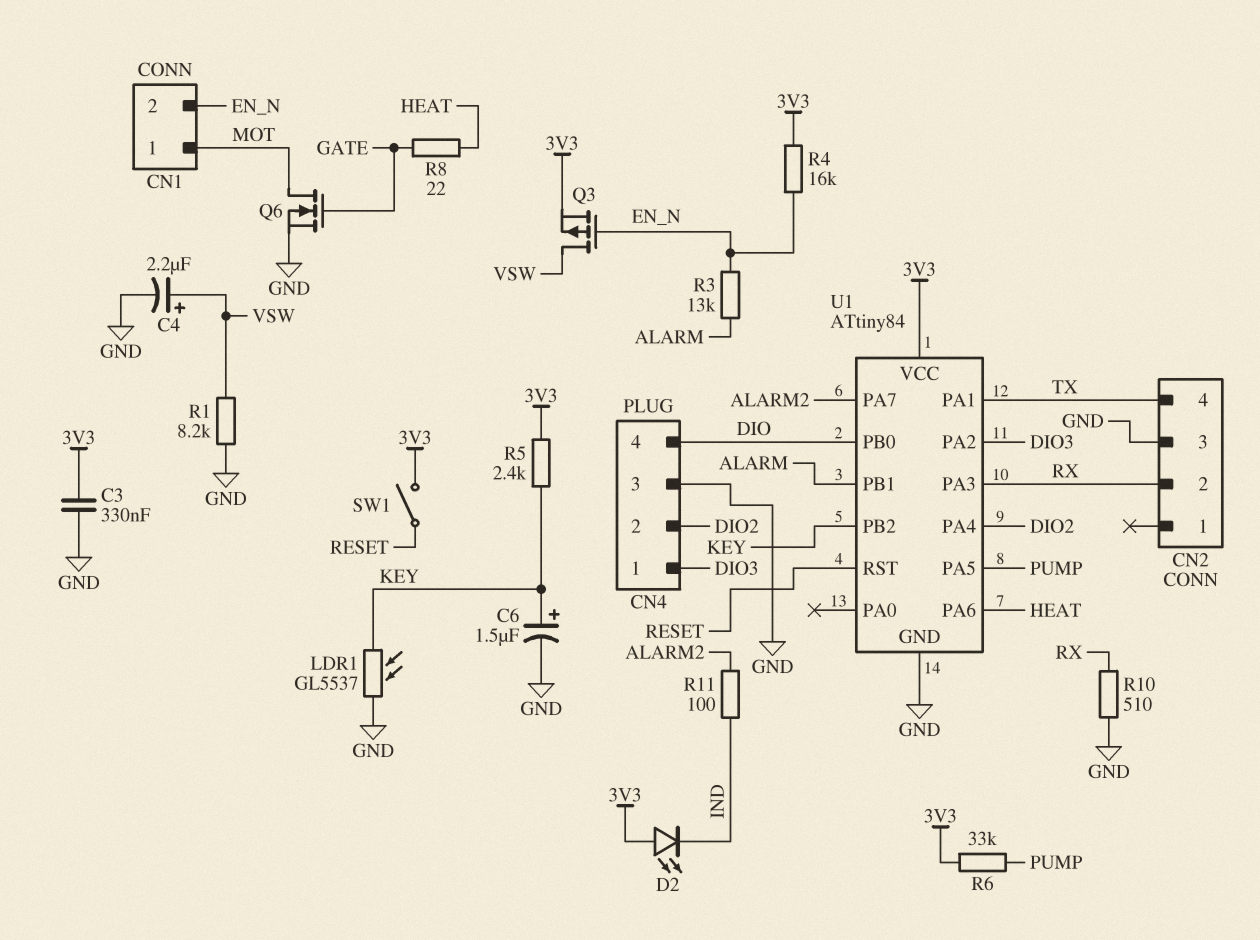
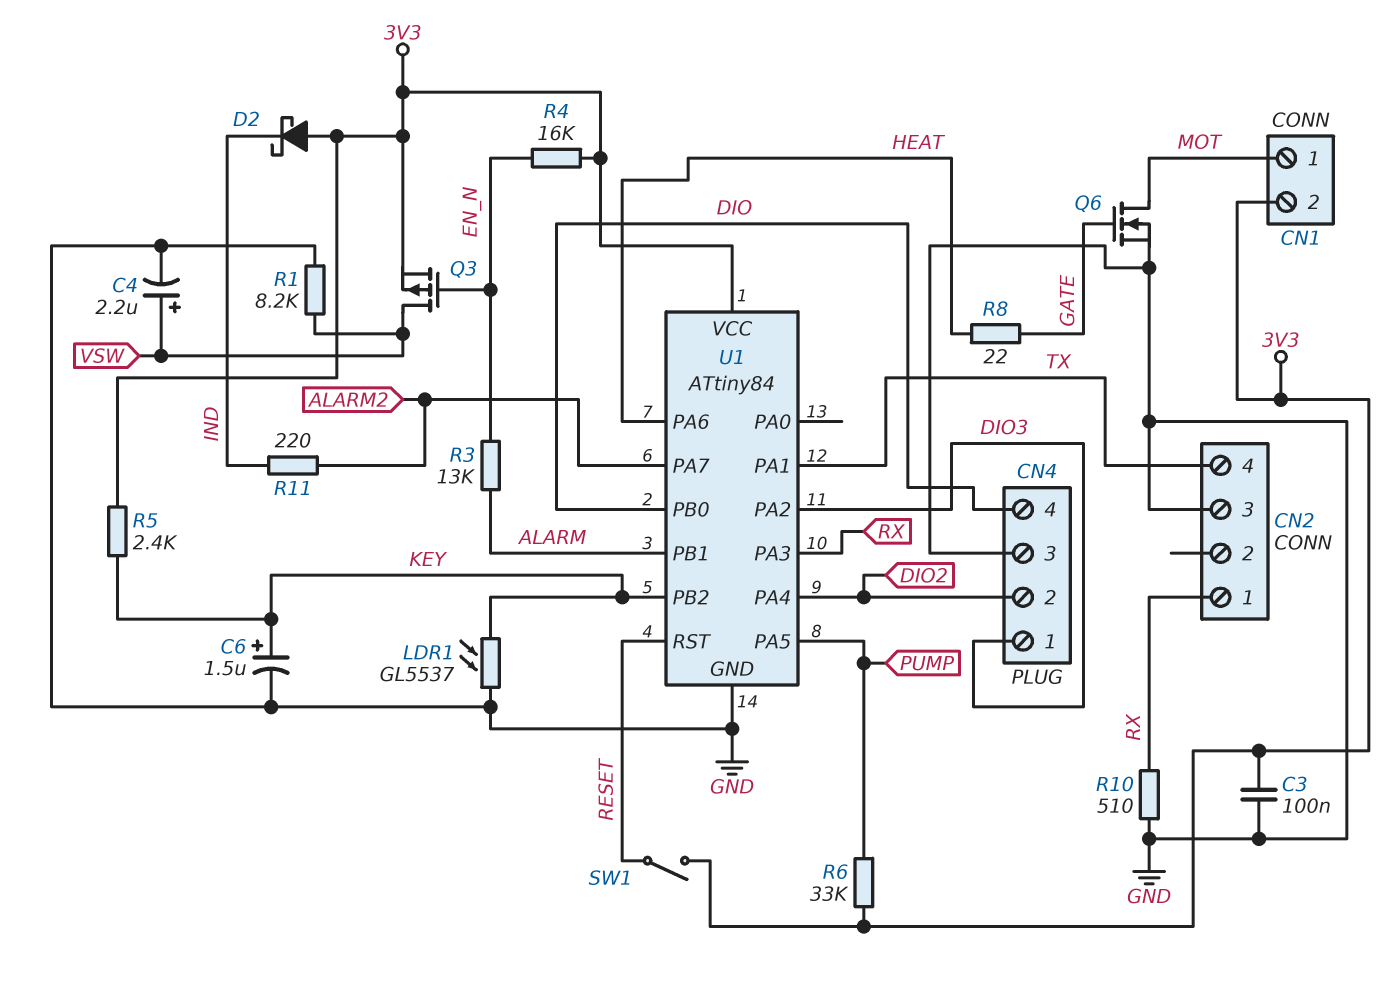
C3: 330nF (3V3, GND) -> 100nF (3V3, GND)
CN1 pin 2: EN_N -> 3V3
CN2 pin 1: none -> RX
CN2 pin 2: RX -> none
D2: LED (A 3V3, K IND) -> schottky (A 3V3, K IND)
R11: 100 (ALARM2, IND) -> 220 (ALARM2, IND)

